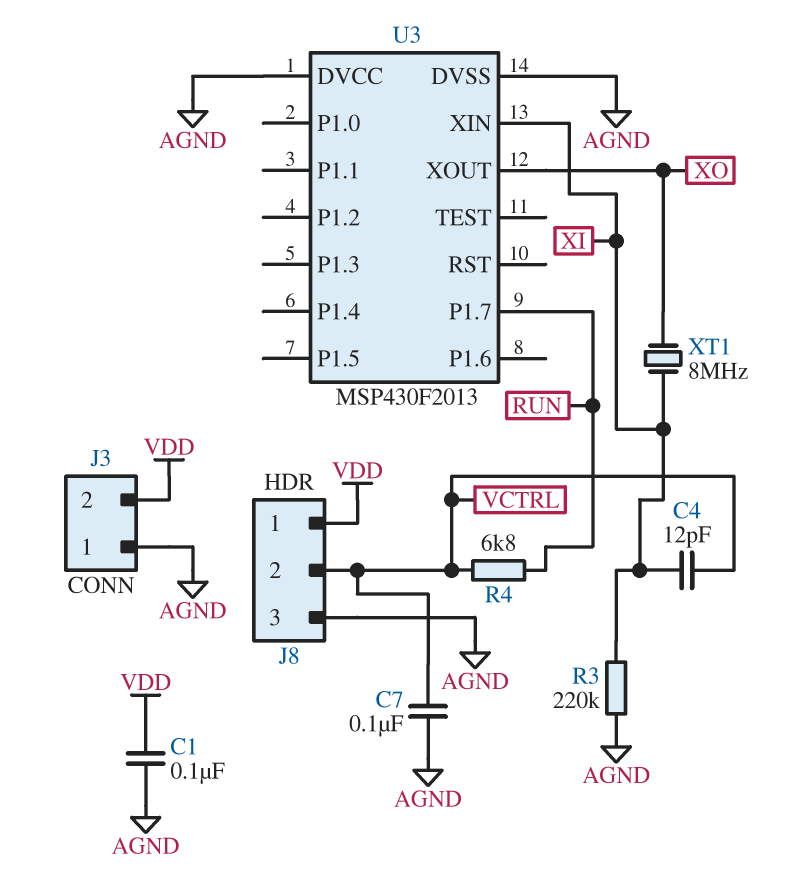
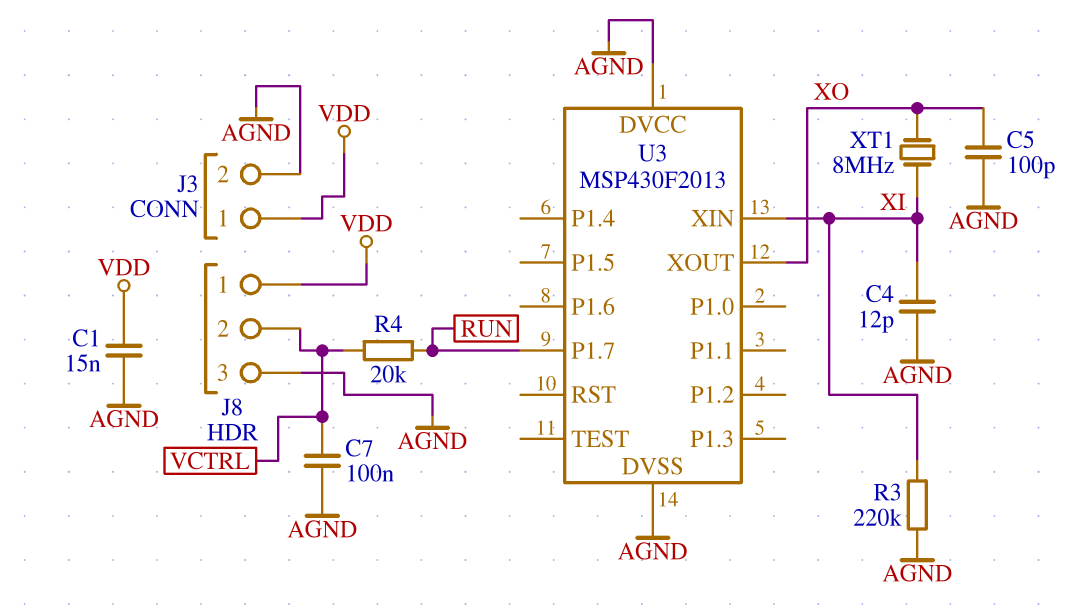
C1: 100nF (AGND, VDD) -> 15nF (AGND, VDD)
C4: 12pF (VCTRL, XI) -> 12pF (AGND, XI)
C5: none -> 100pF (AGND, XO)
J3 pin 1: AGND -> VDD
J3 pin 2: VDD -> AGND
R4: 6.8k (RUN, VCTRL) -> 20k (RUN, VCTRL)

